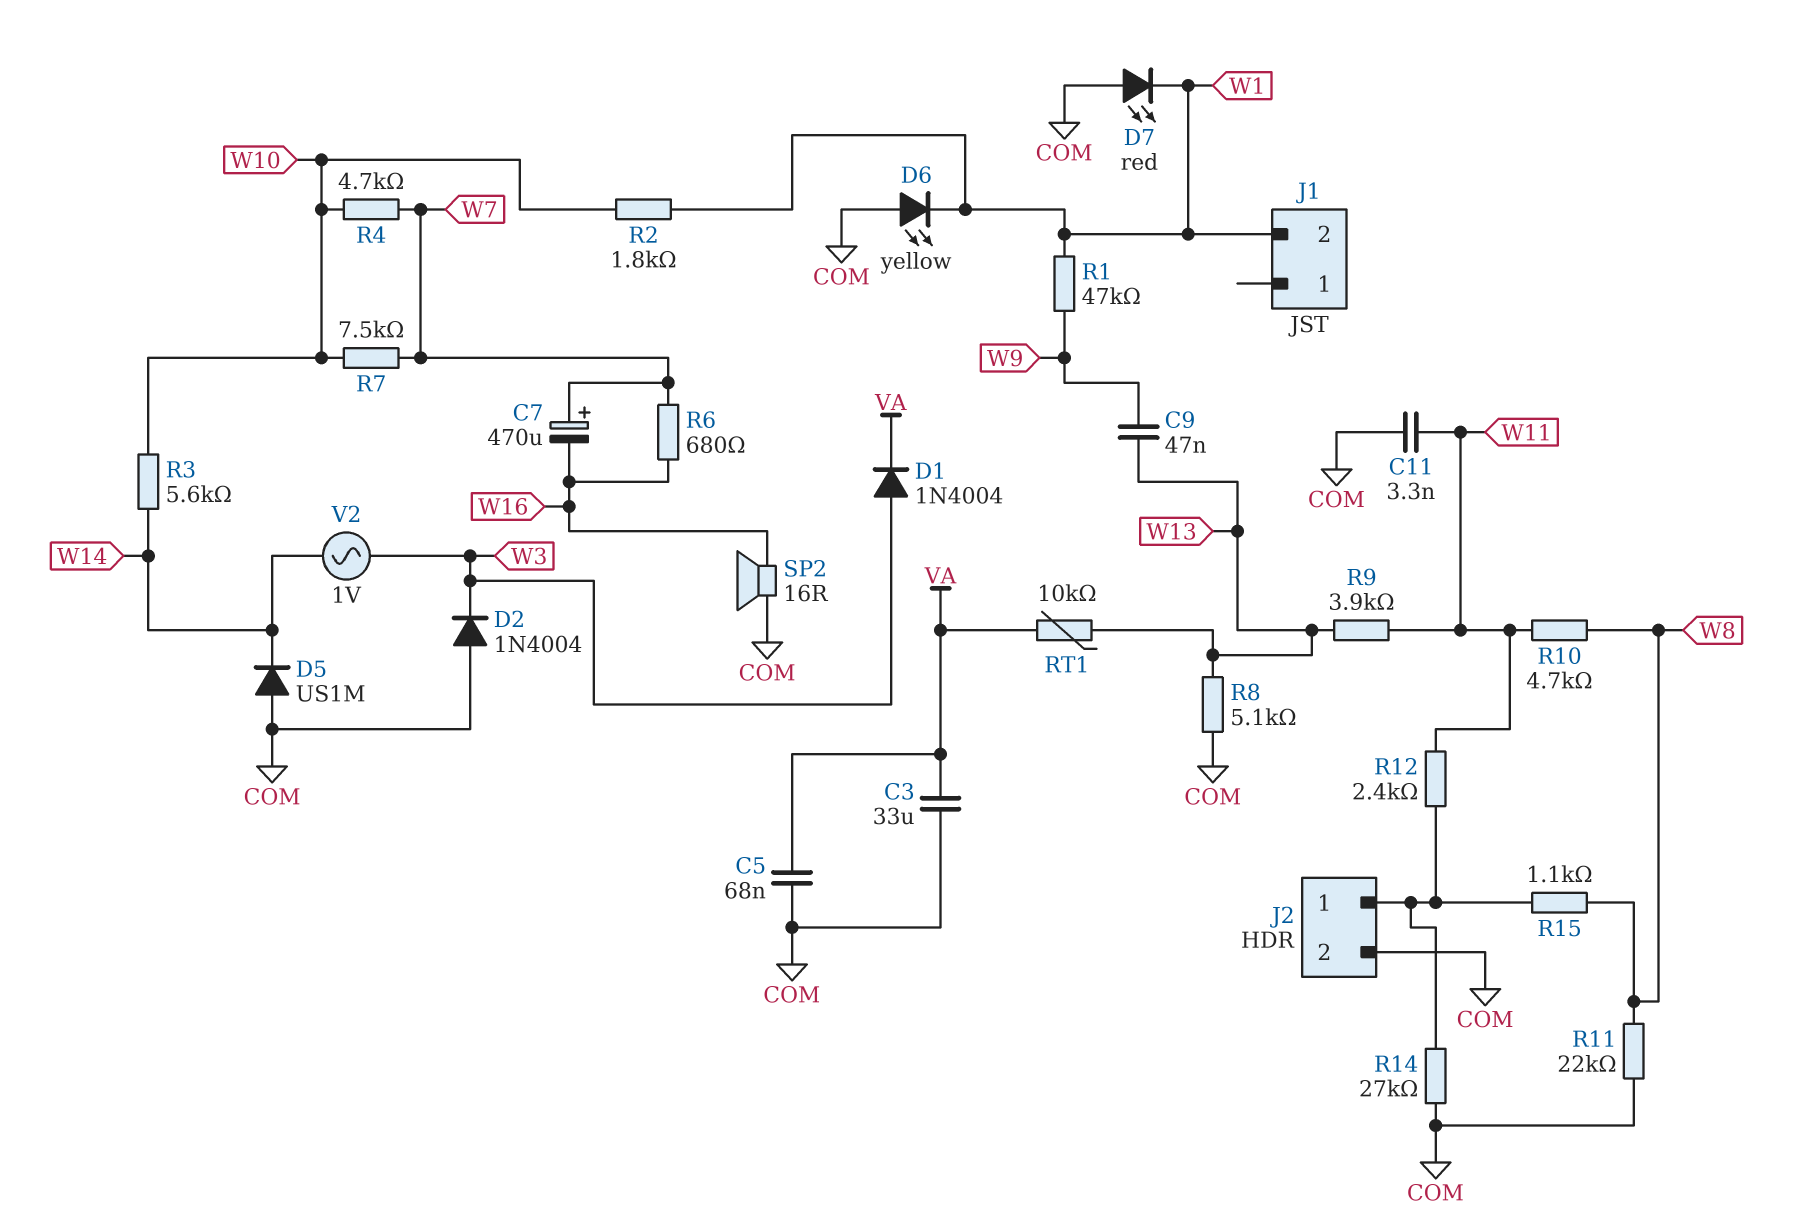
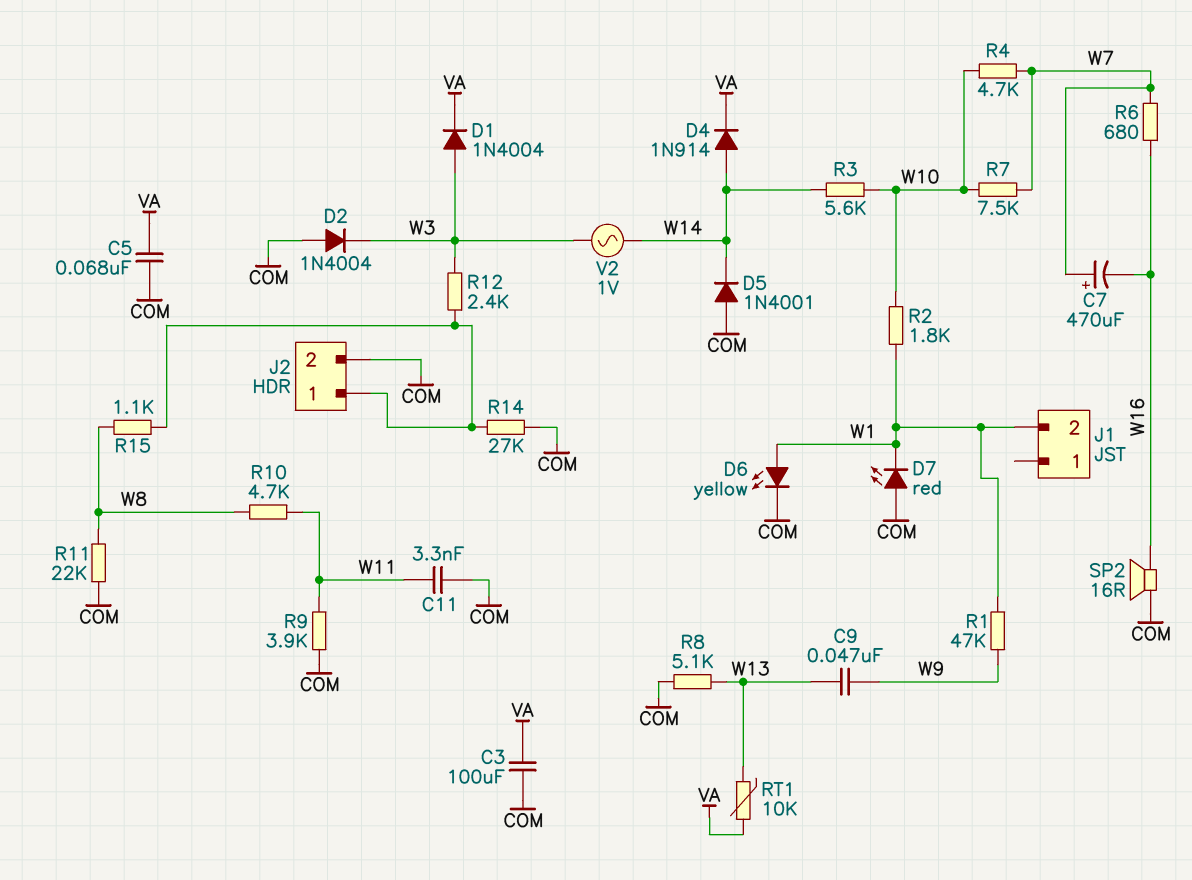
C3: 33uF (COM, VA) -> 100uF (COM, VA)
D4: none -> diode 1N914 (A W14, K VA)
D5: diode US1M (A COM, K W14) -> diode 1N4001 (A COM, K W14)
D6: LED yellow (A COM, K W1) -> LED yellow (A W1, K COM)
R9: 3.9k (W11, W13) -> 3.9k (COM, W11)
R12: 2.4k (J2/1, W11) -> 2.4k (J2/1, W3)

